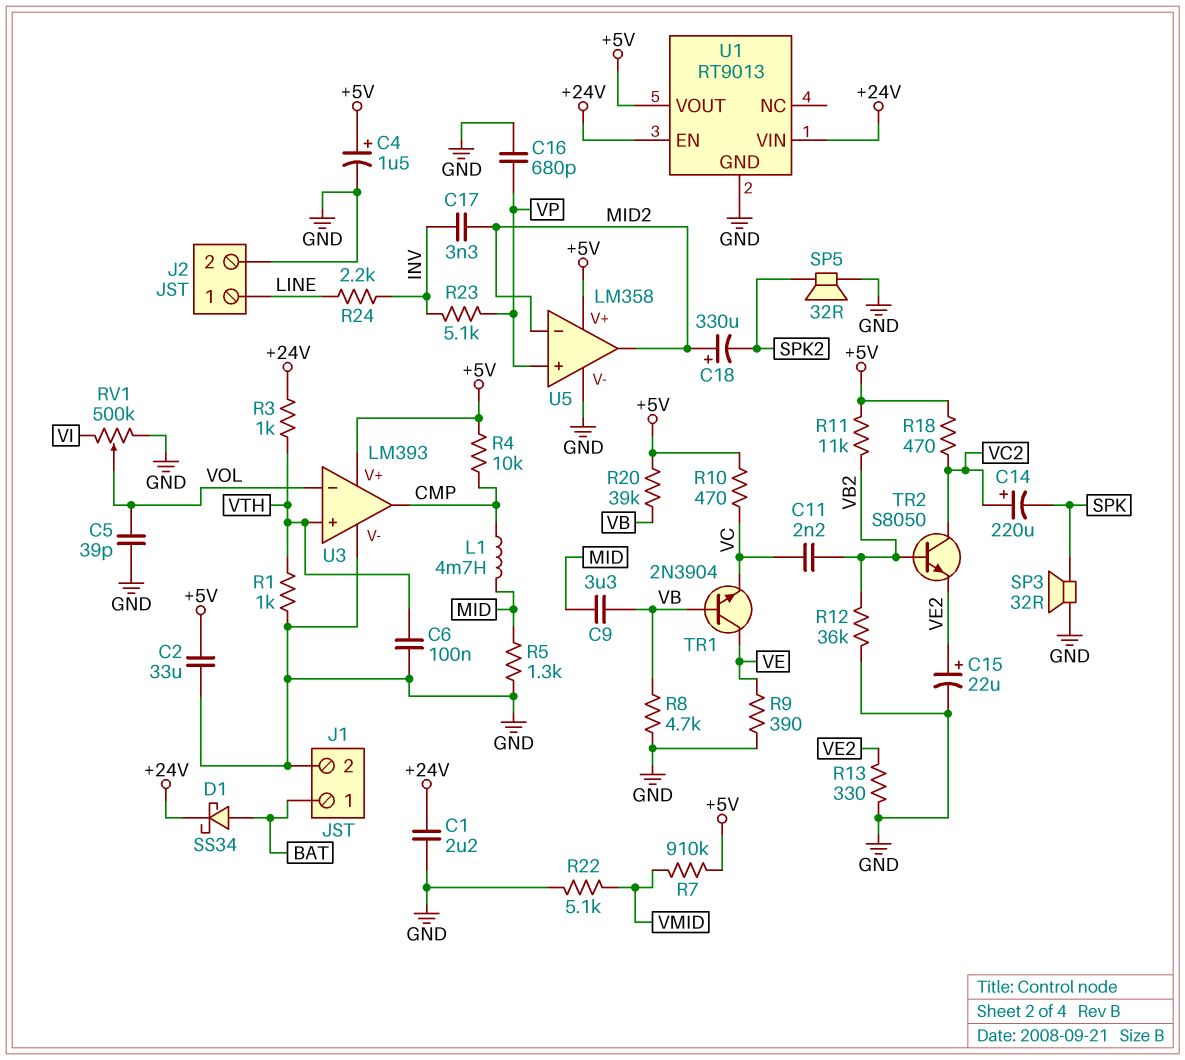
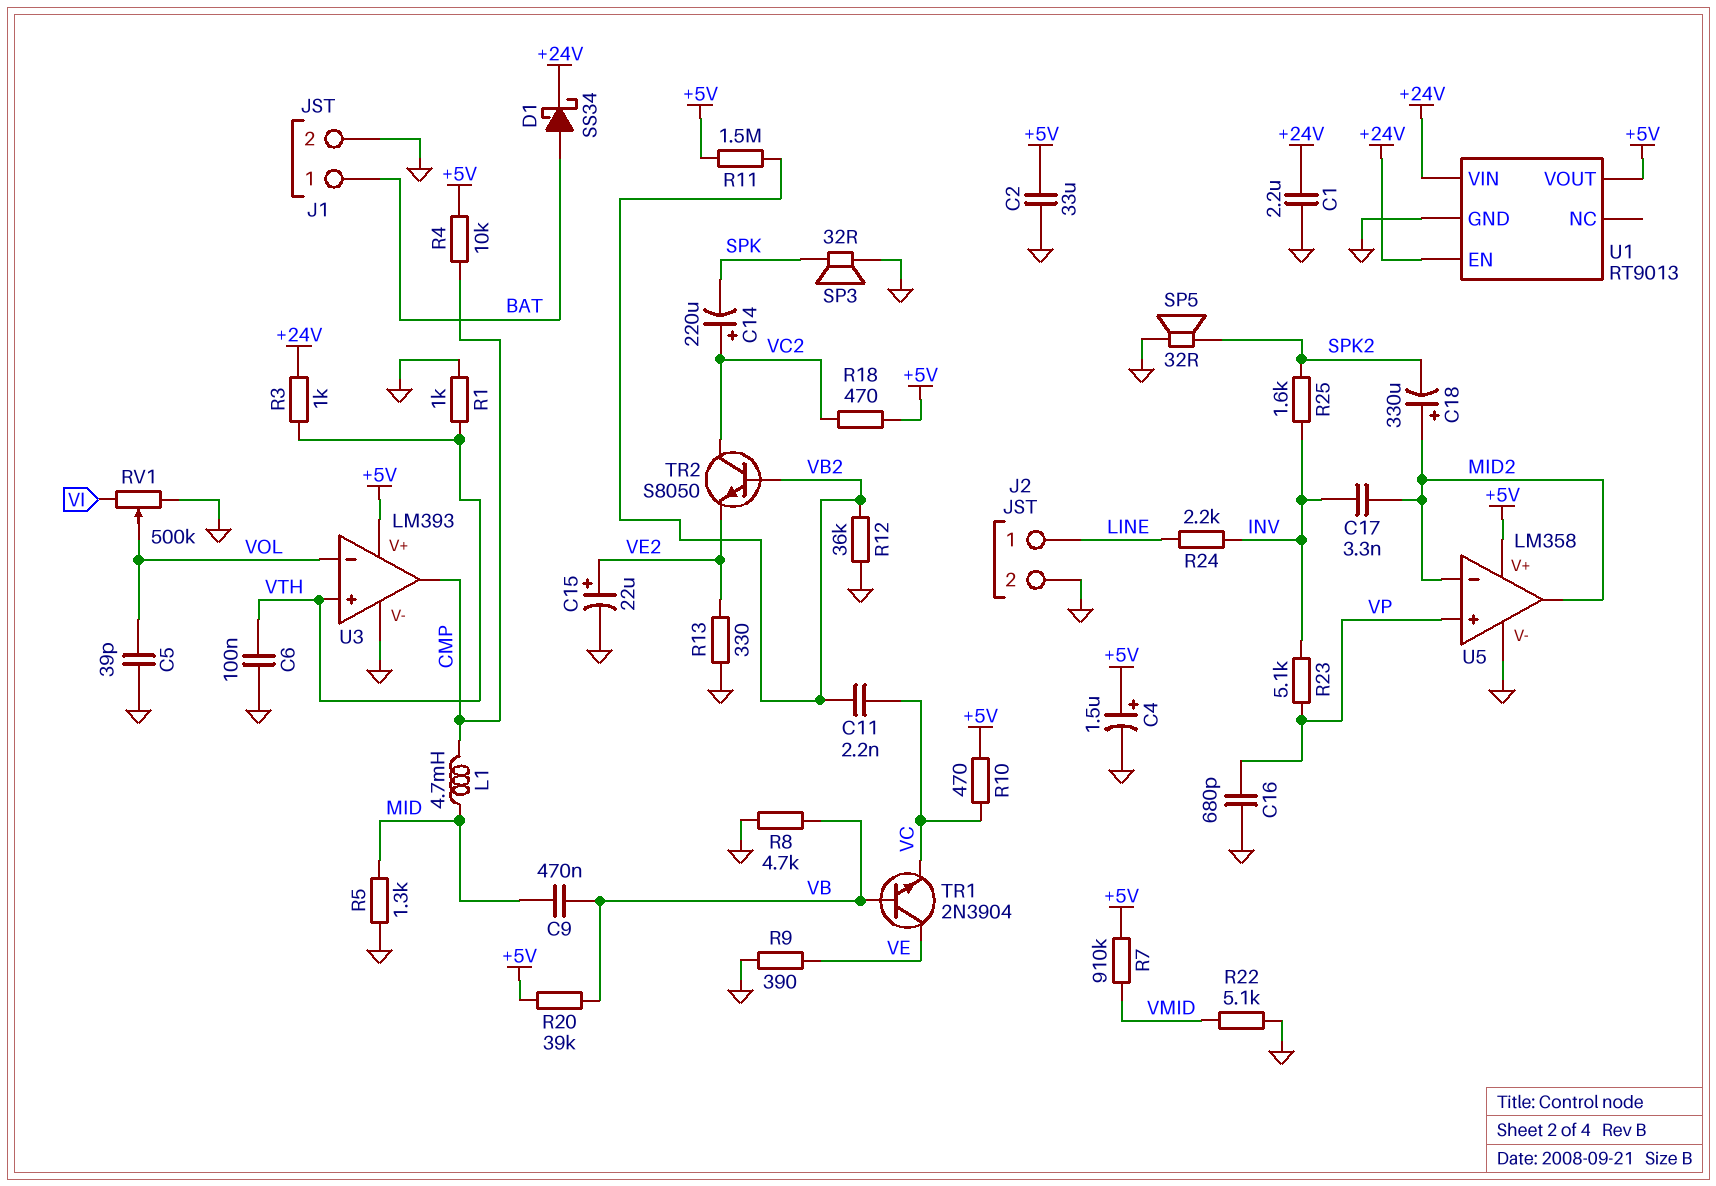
C9: 3.3uF (MID, VB) -> 470nF (MID, VB)
R11: 11k (+5V, VB2) -> 1.5M (+5V, VB2)
R25: none -> 1.6k (INV, SPK2)

